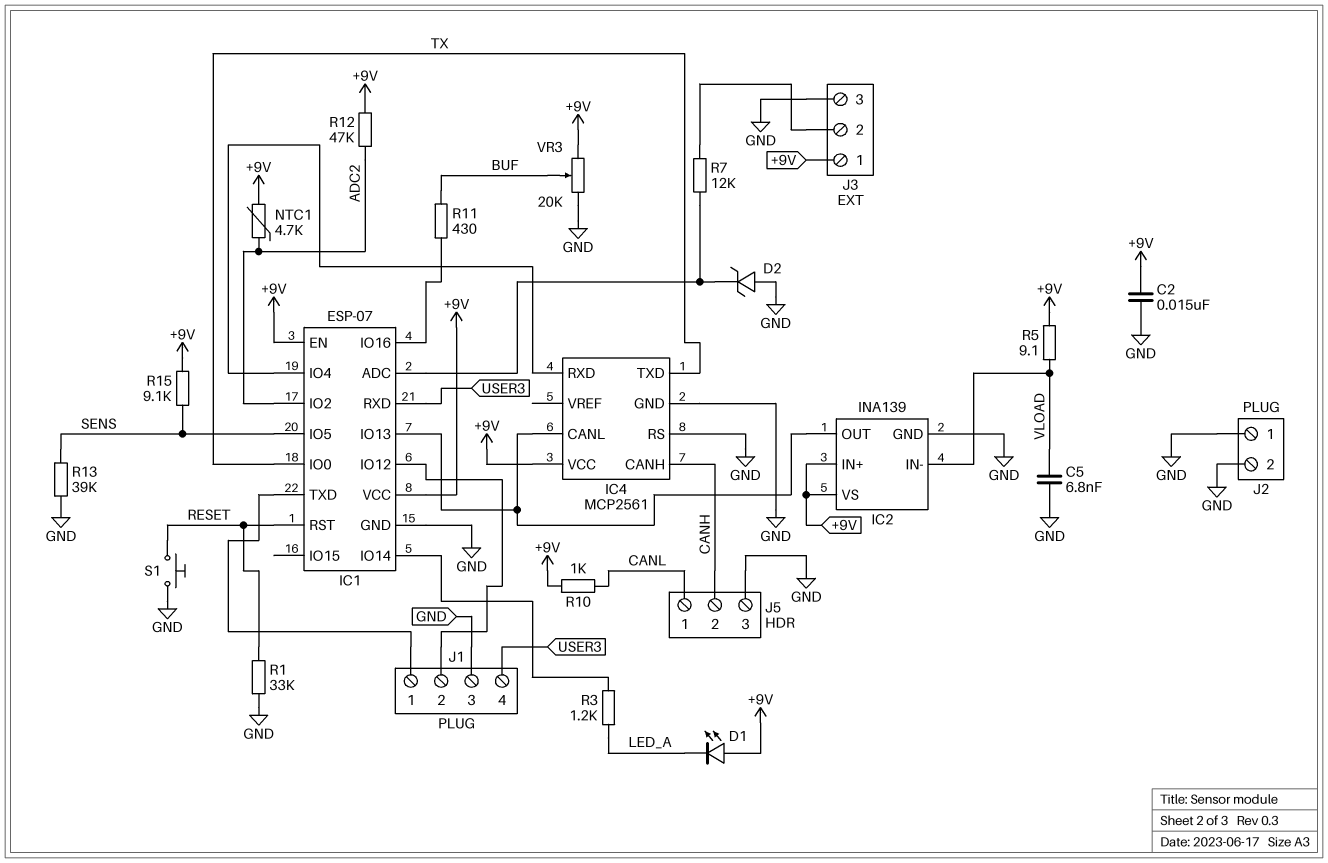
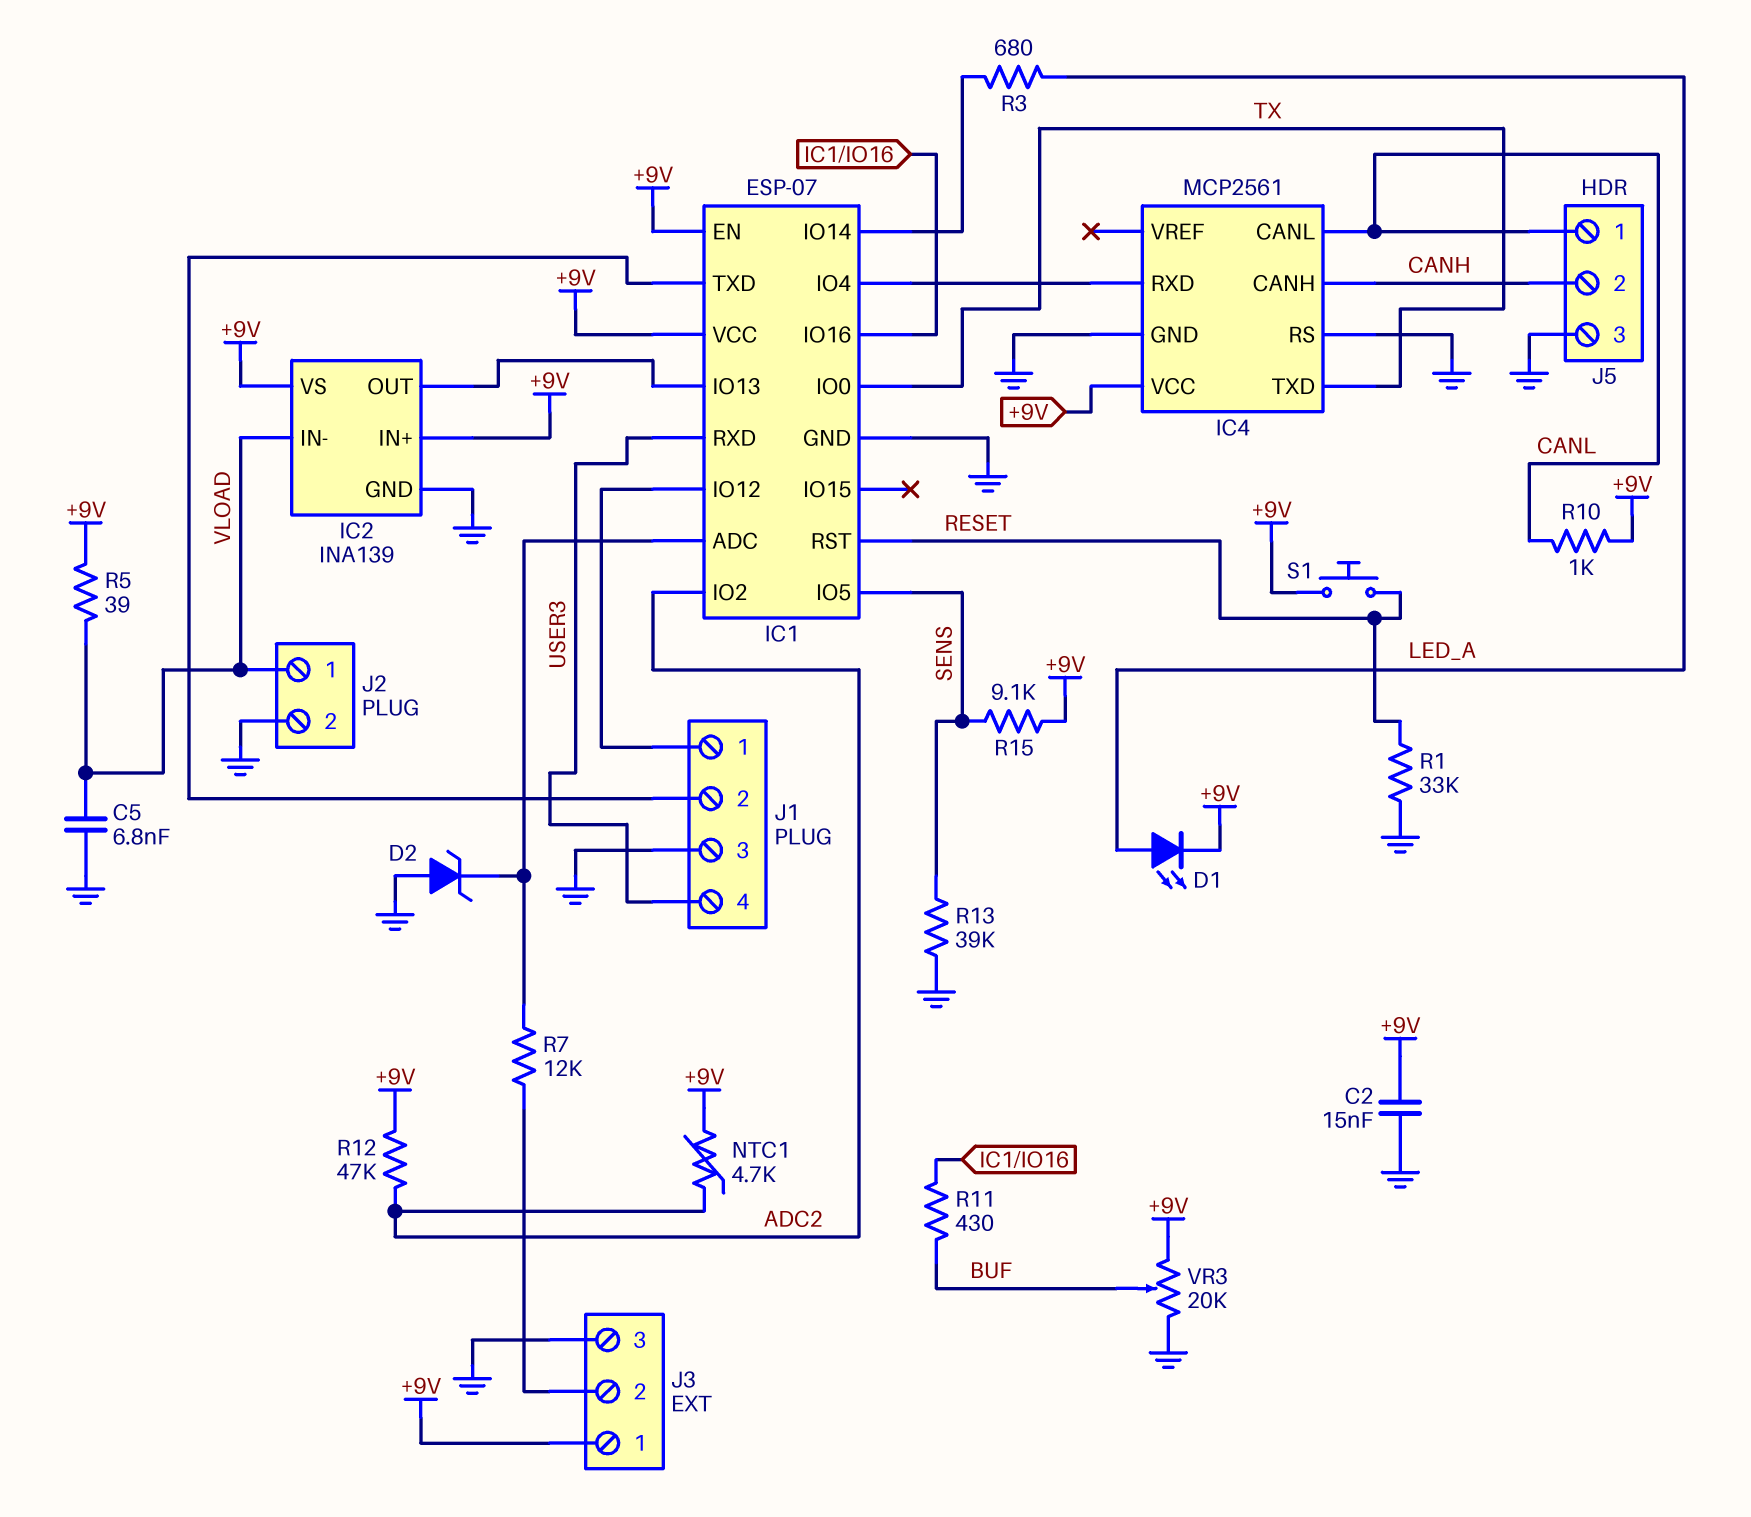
D1: LED (A +9V, K LED_A) -> LED (A LED_A, K +9V)
IC4 pin CANL: IC1/IO13 -> CANL
J1 pin 1: IC1/TXD -> IC1/IO12
J1 pin 2: IC1/IO12 -> IC1/TXD
J2 pin 1: GND -> VLOAD
R3: 1.2k (IC1/IO14, LED_A) -> 680 (IC1/IO14, LED_A)
R5: 9.1 (+9V, VLOAD) -> 39 (+9V, VLOAD)
S1: button (GND, RESET) -> button (+9V, RESET)

